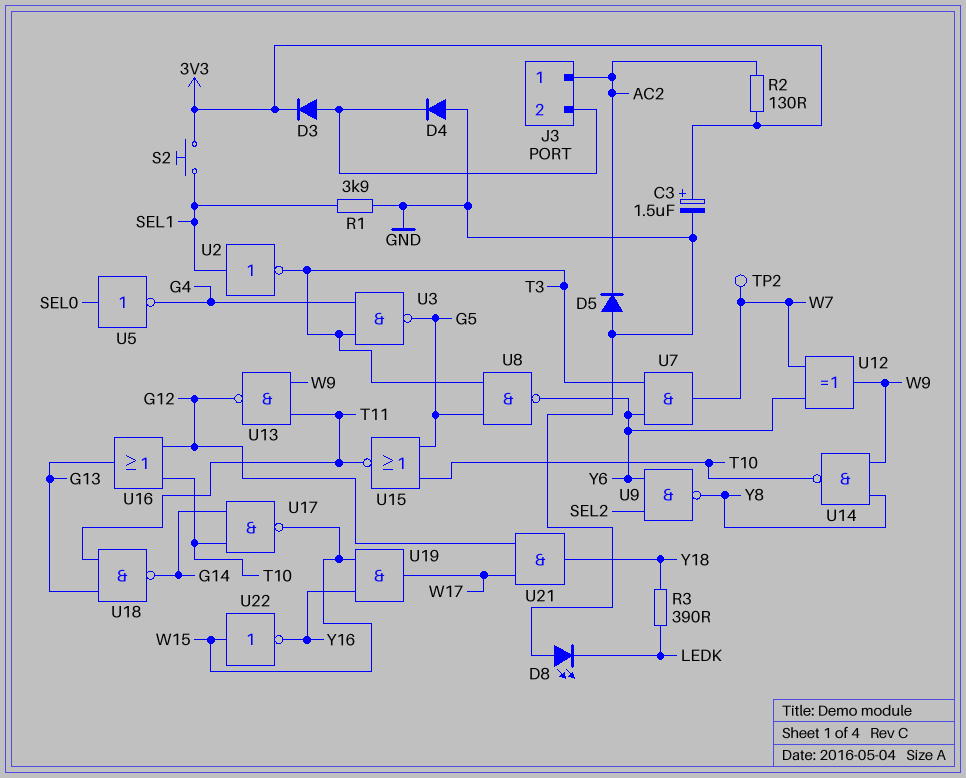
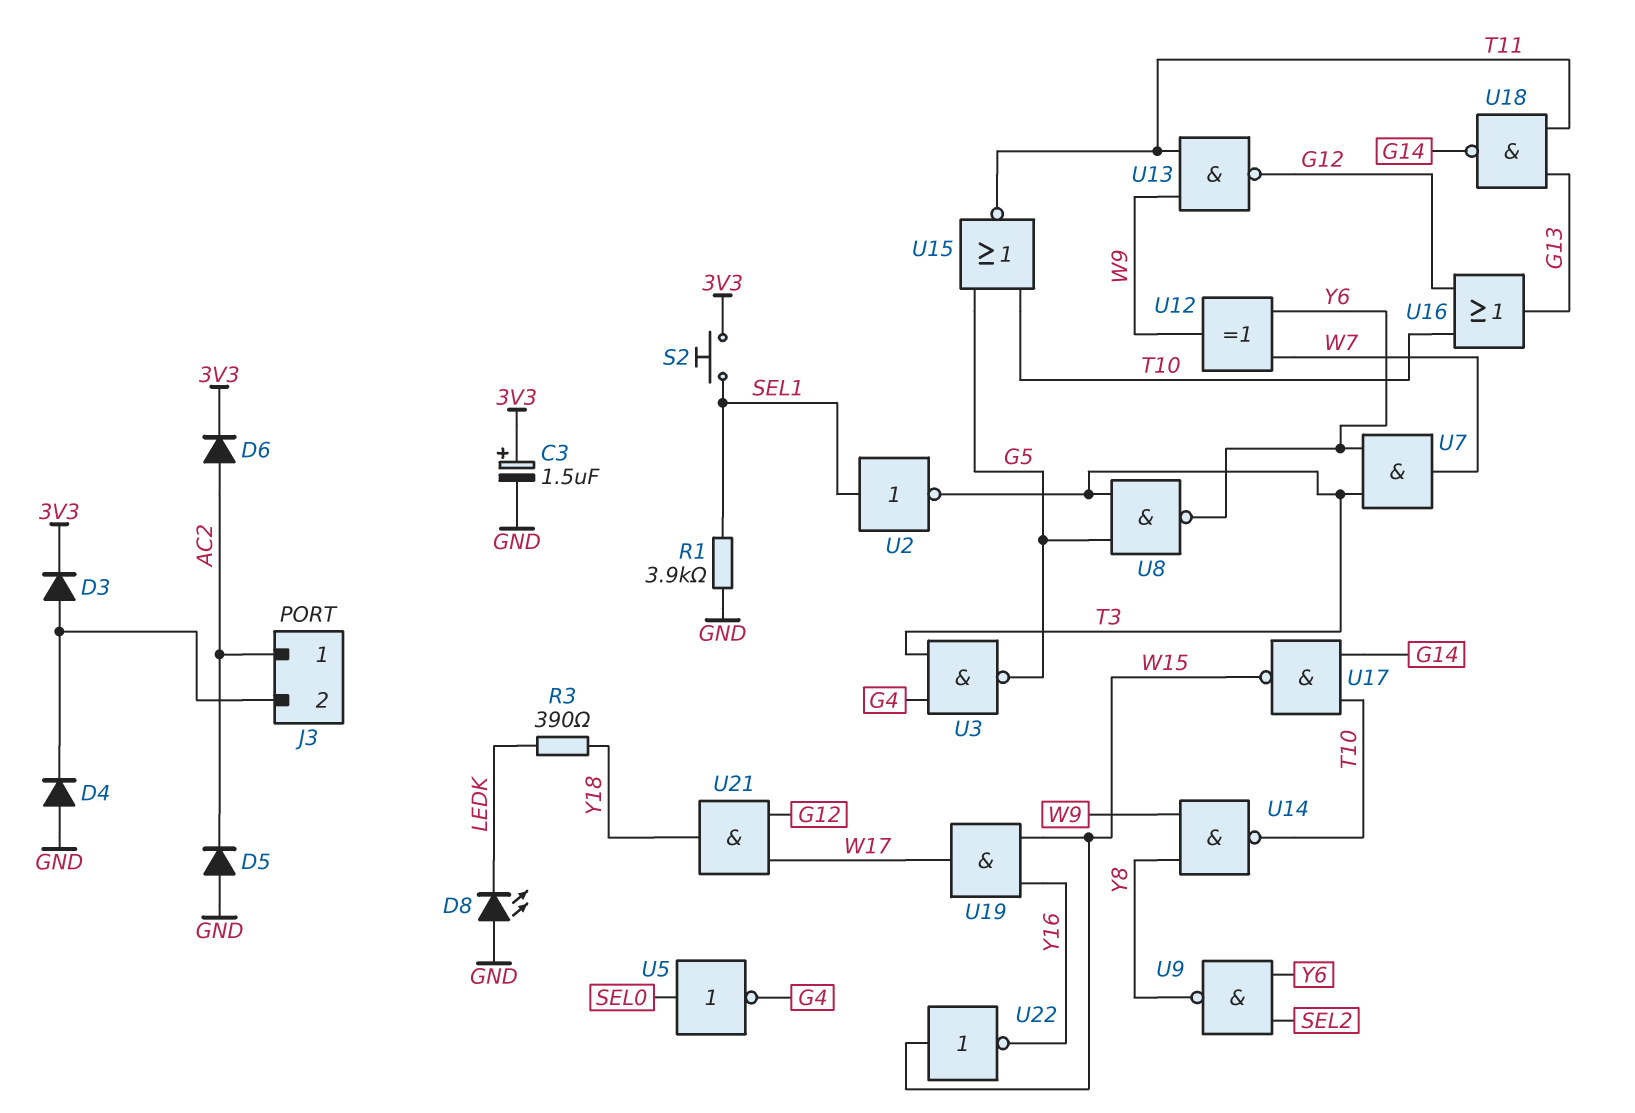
D6: none -> diode (A AC2, K 3V3)
R2: 130 (3V3, AC2) -> none
TP2: test point (W7) -> none

